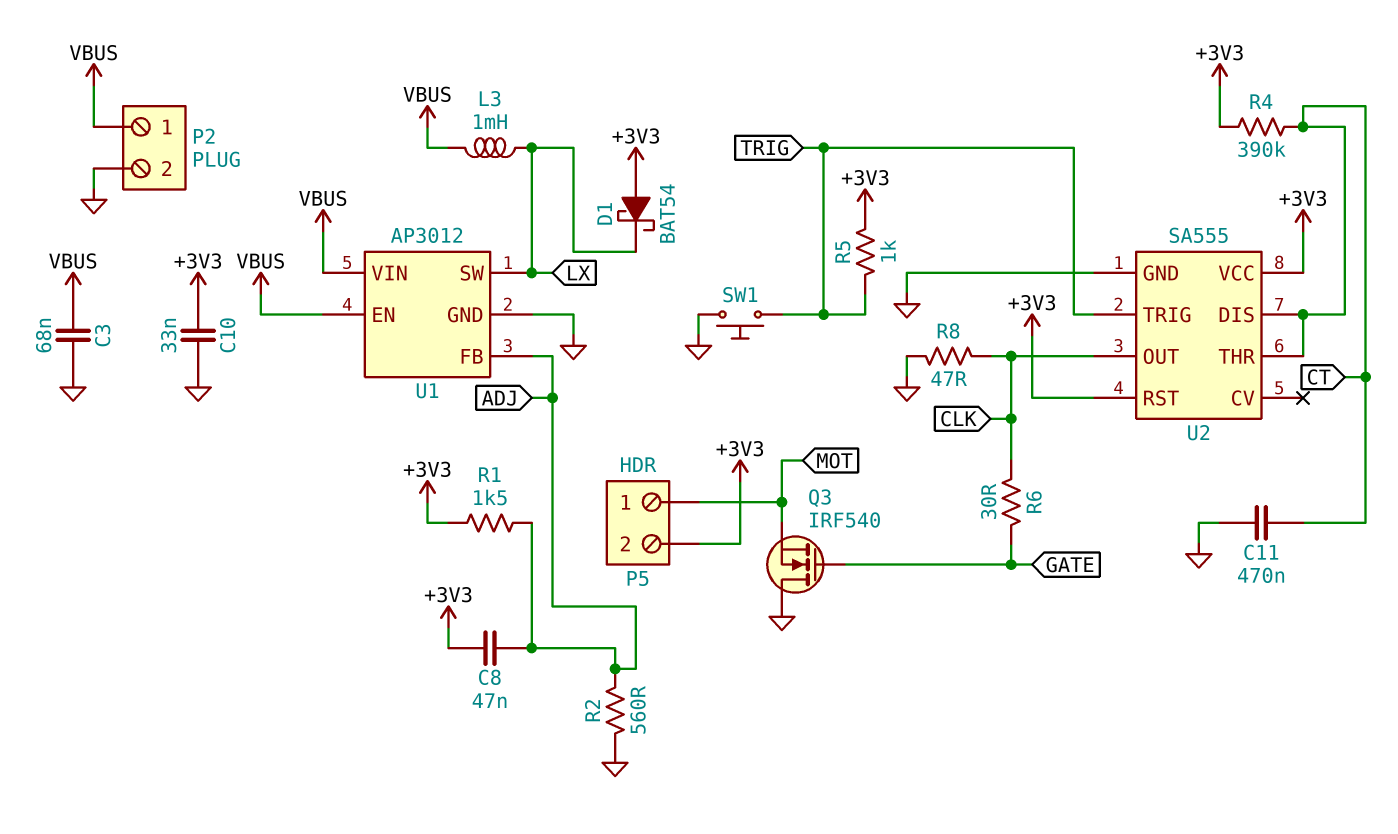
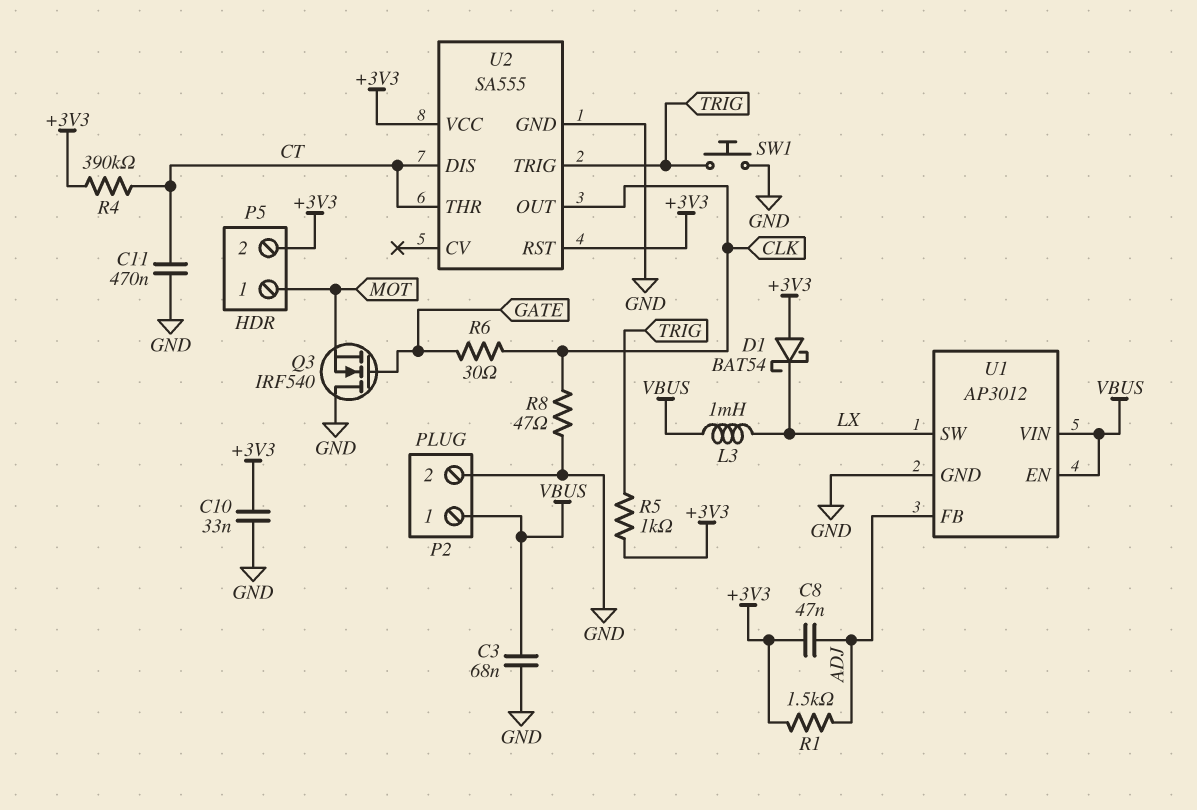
R2: 560 (ADJ, GND) -> none

